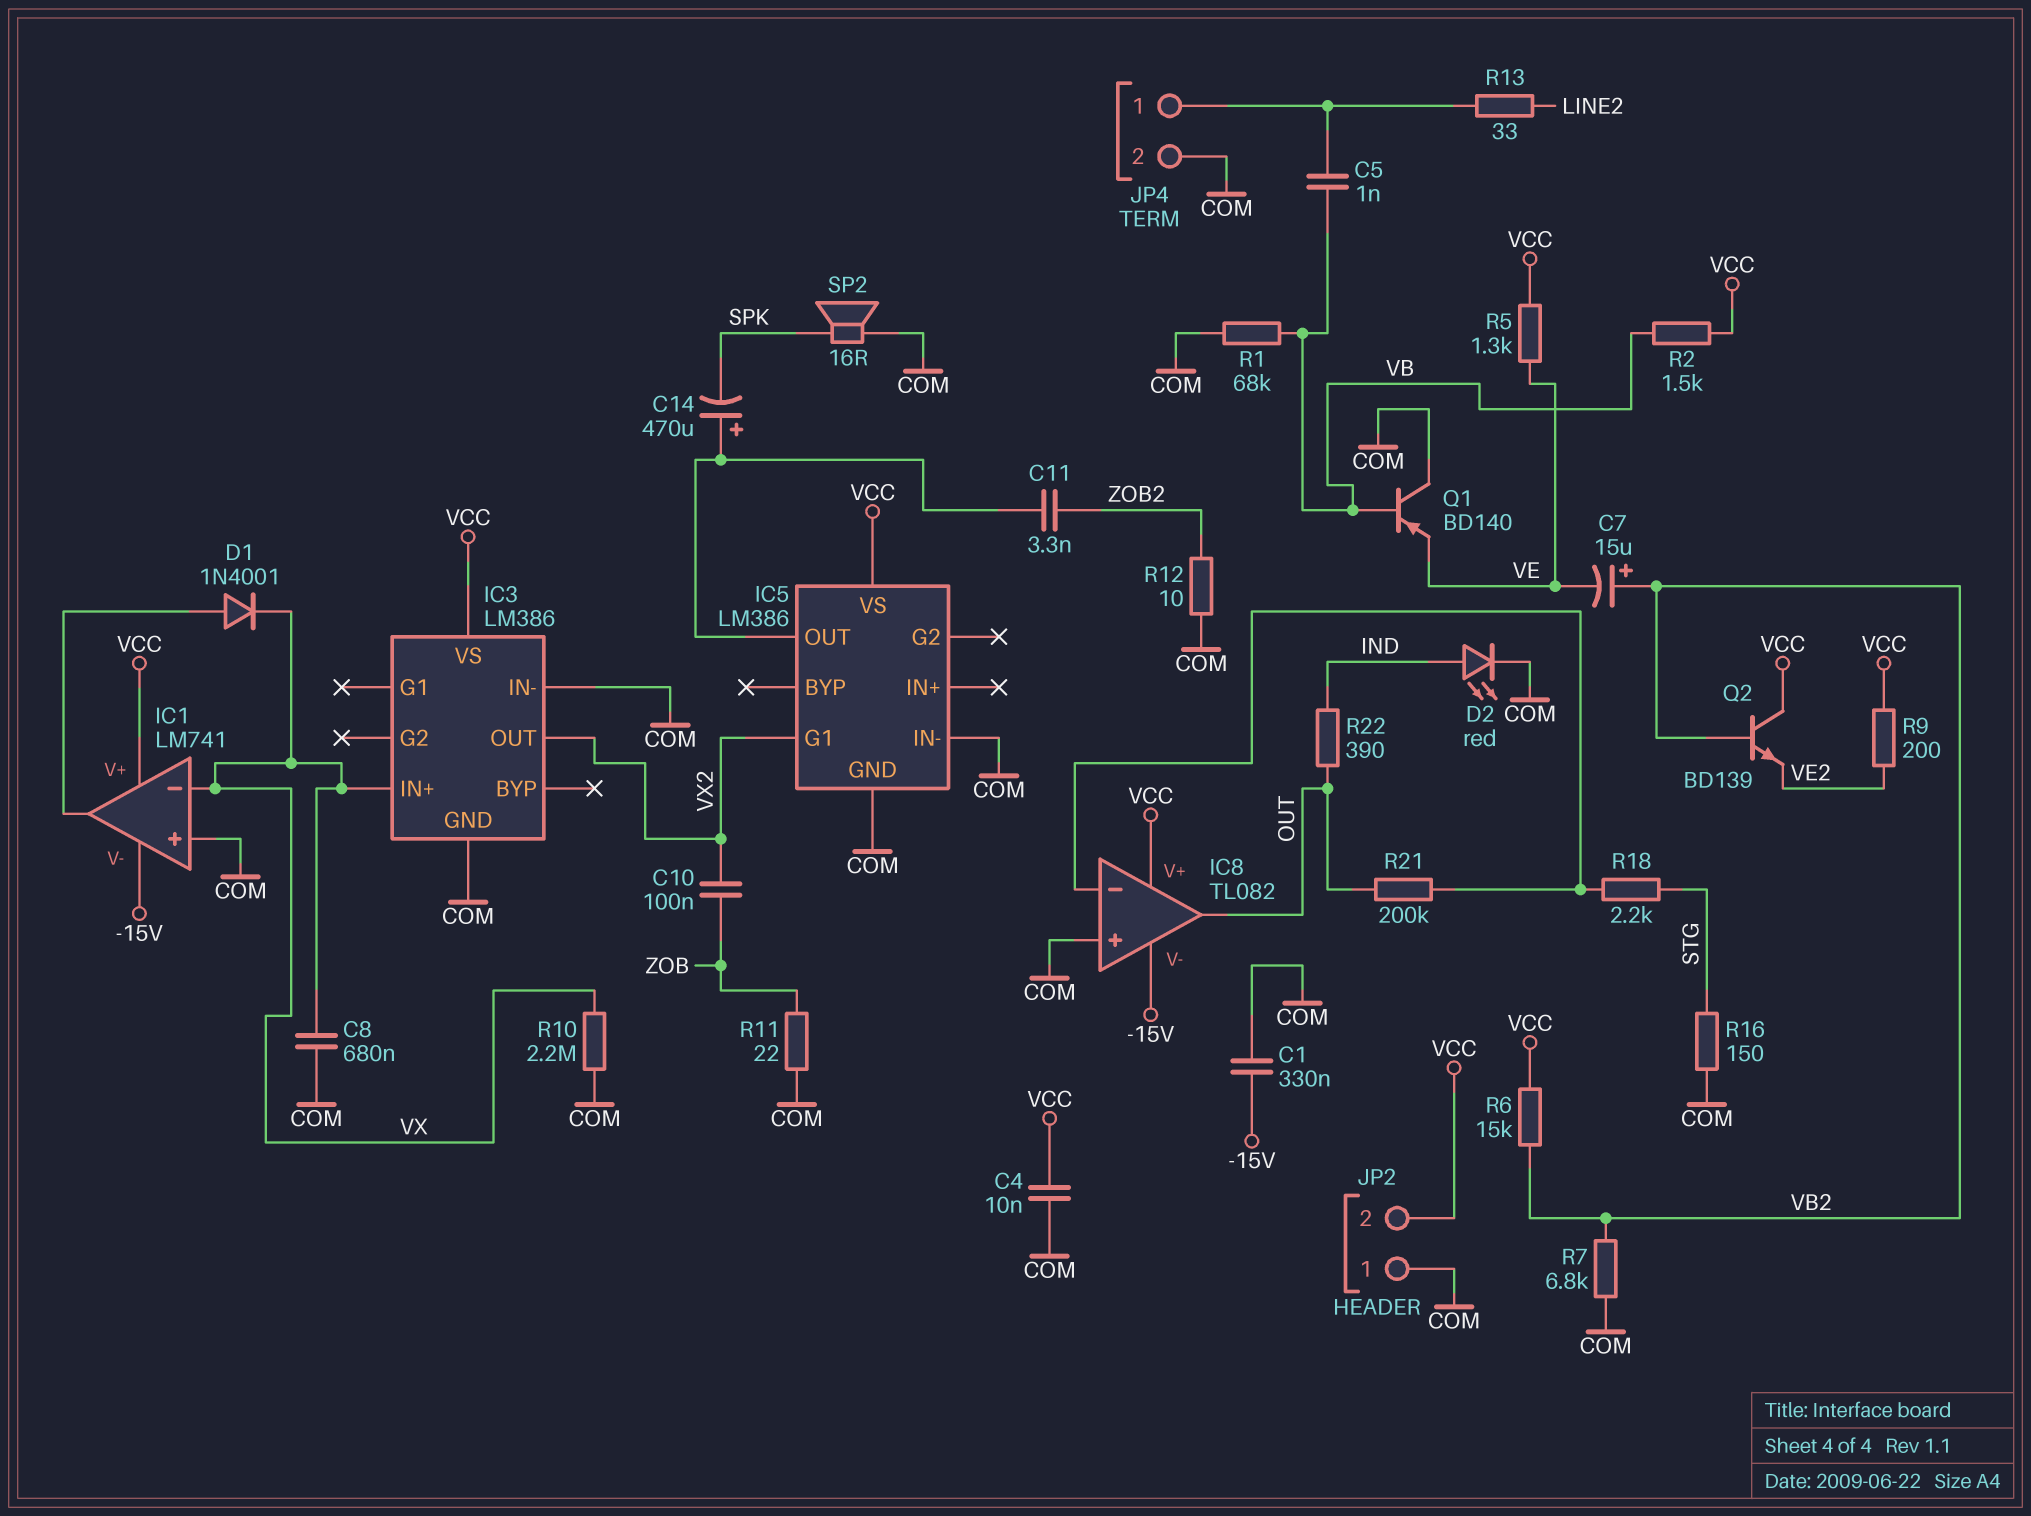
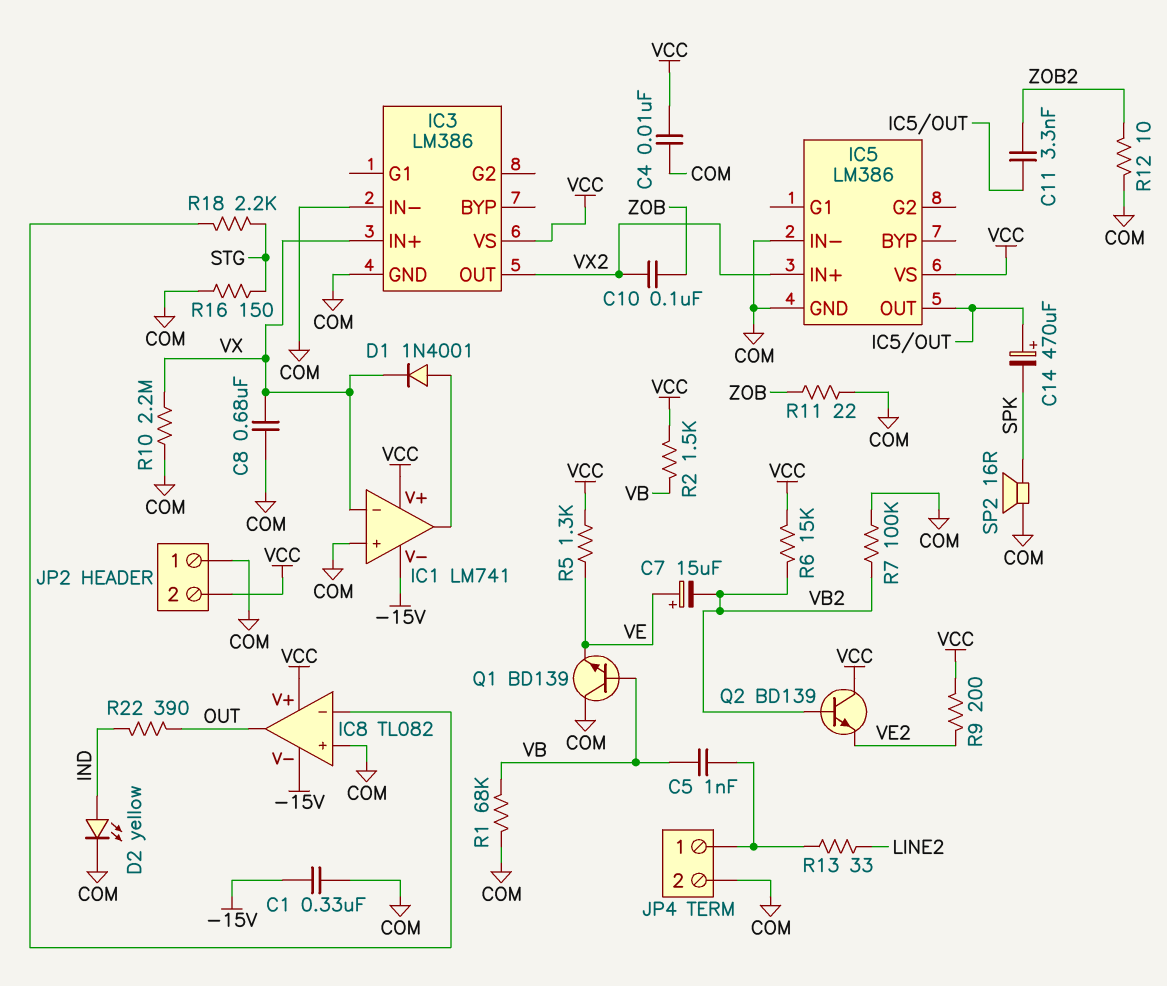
C7: 15uF (plus VB2, minus VE) -> 15uF (plus VE, minus VB2)
D2: LED red (A IND, K COM) -> LED yellow (A IND, K COM)
IC5 pin G1: VX2 -> none
IC5 pin IN+: none -> VX2
Q1: PNP BD140 (B VB, C COM, E VE) -> NPN BD139 (B VB, C COM, E VE)
R7: 6.8k (COM, VB2) -> 100k (COM, VB2)
R21: 200k (IC8/in-, OUT) -> none

